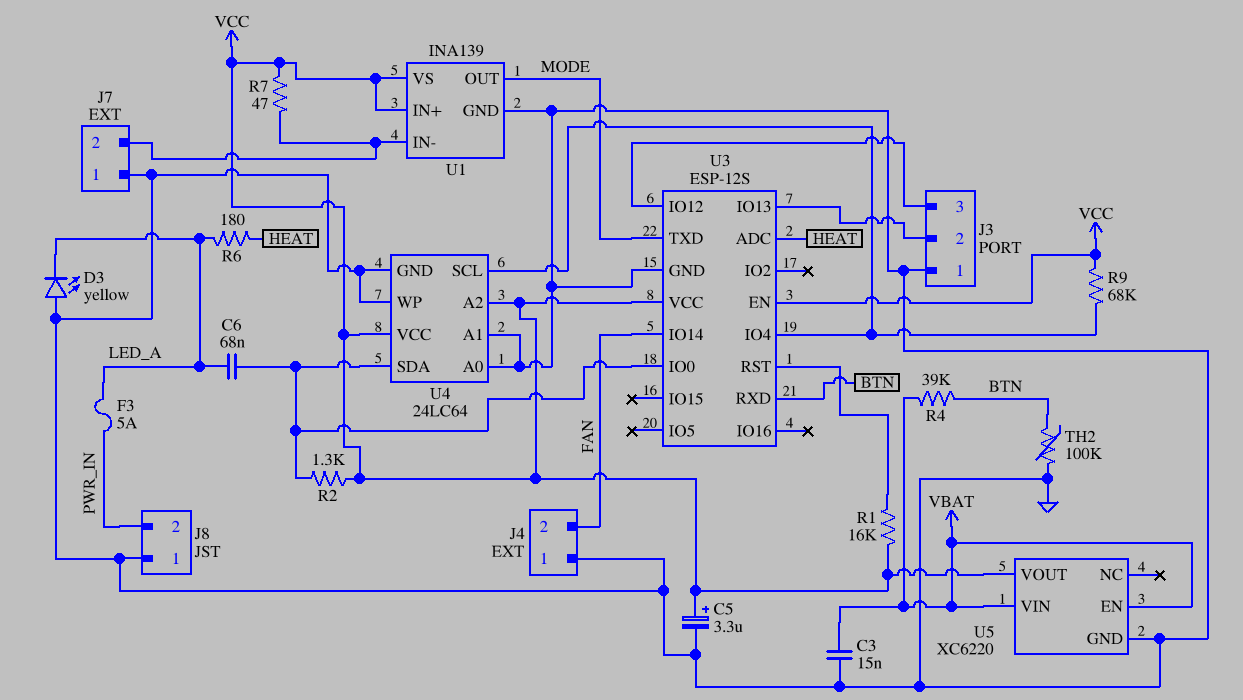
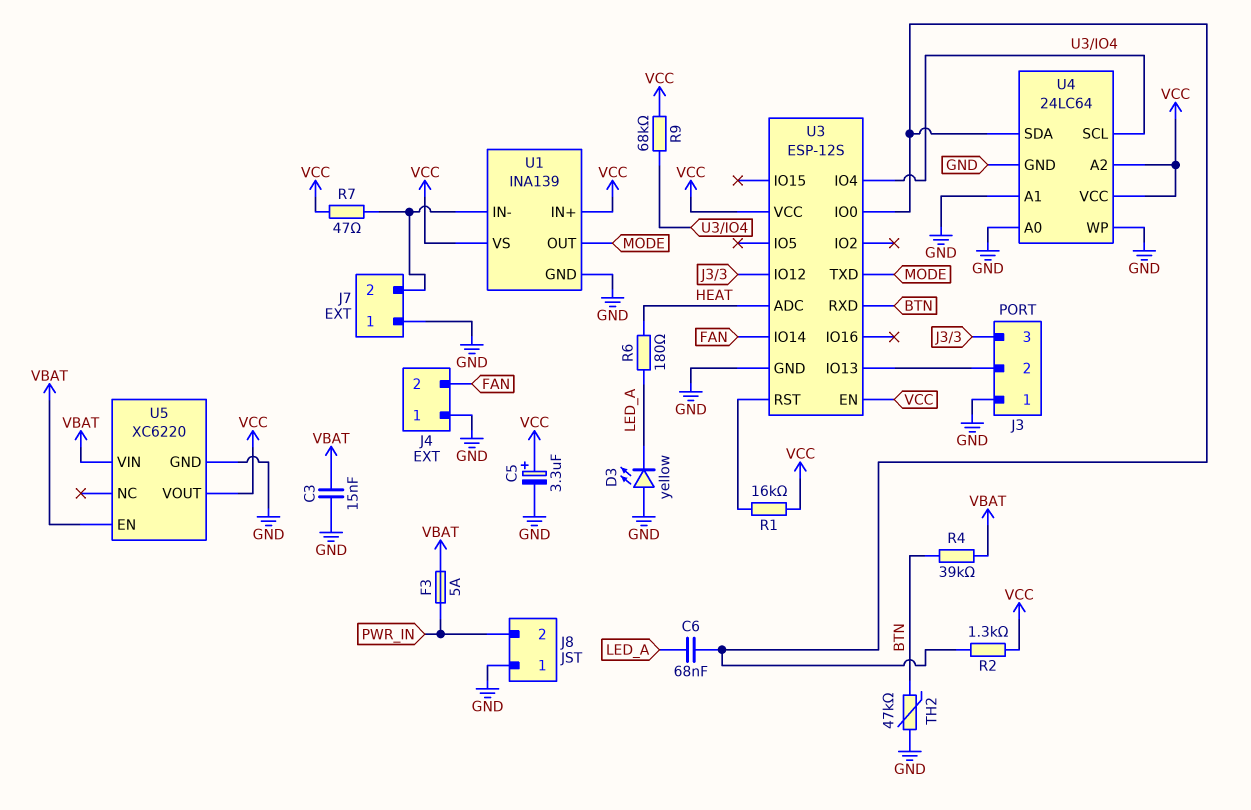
F3: 5A (LED_A, PWR_IN) -> 5A (PWR_IN, VBAT)
TH2: 100k (BTN, GND) -> 47k (BTN, GND)

